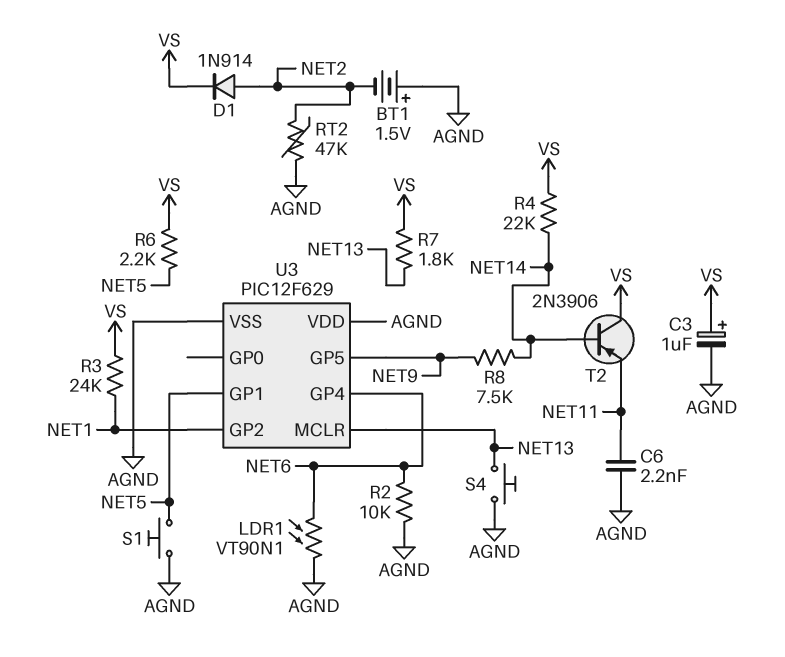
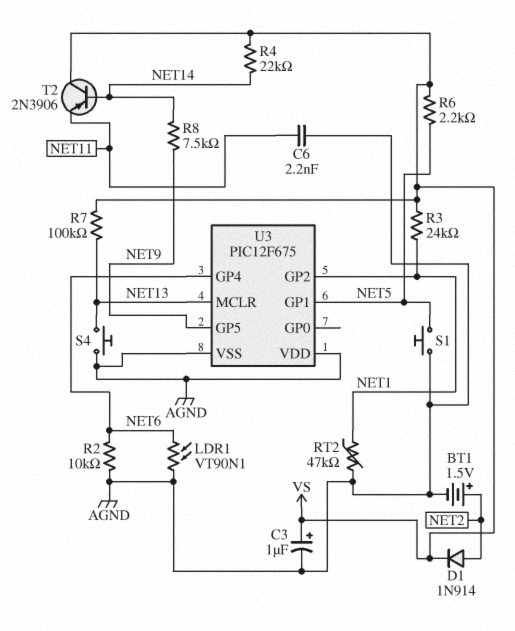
BT1: 1.5V (plus AGND, minus NET2) -> 1.5V (plus NET2, minus AGND)
R7: 1.8k (NET13, VS) -> 100k (NET13, VS)
RT2: 47k (AGND, NET2) -> 47k (AGND, NET1)
U3: PIC12F629 -> PIC12F675

